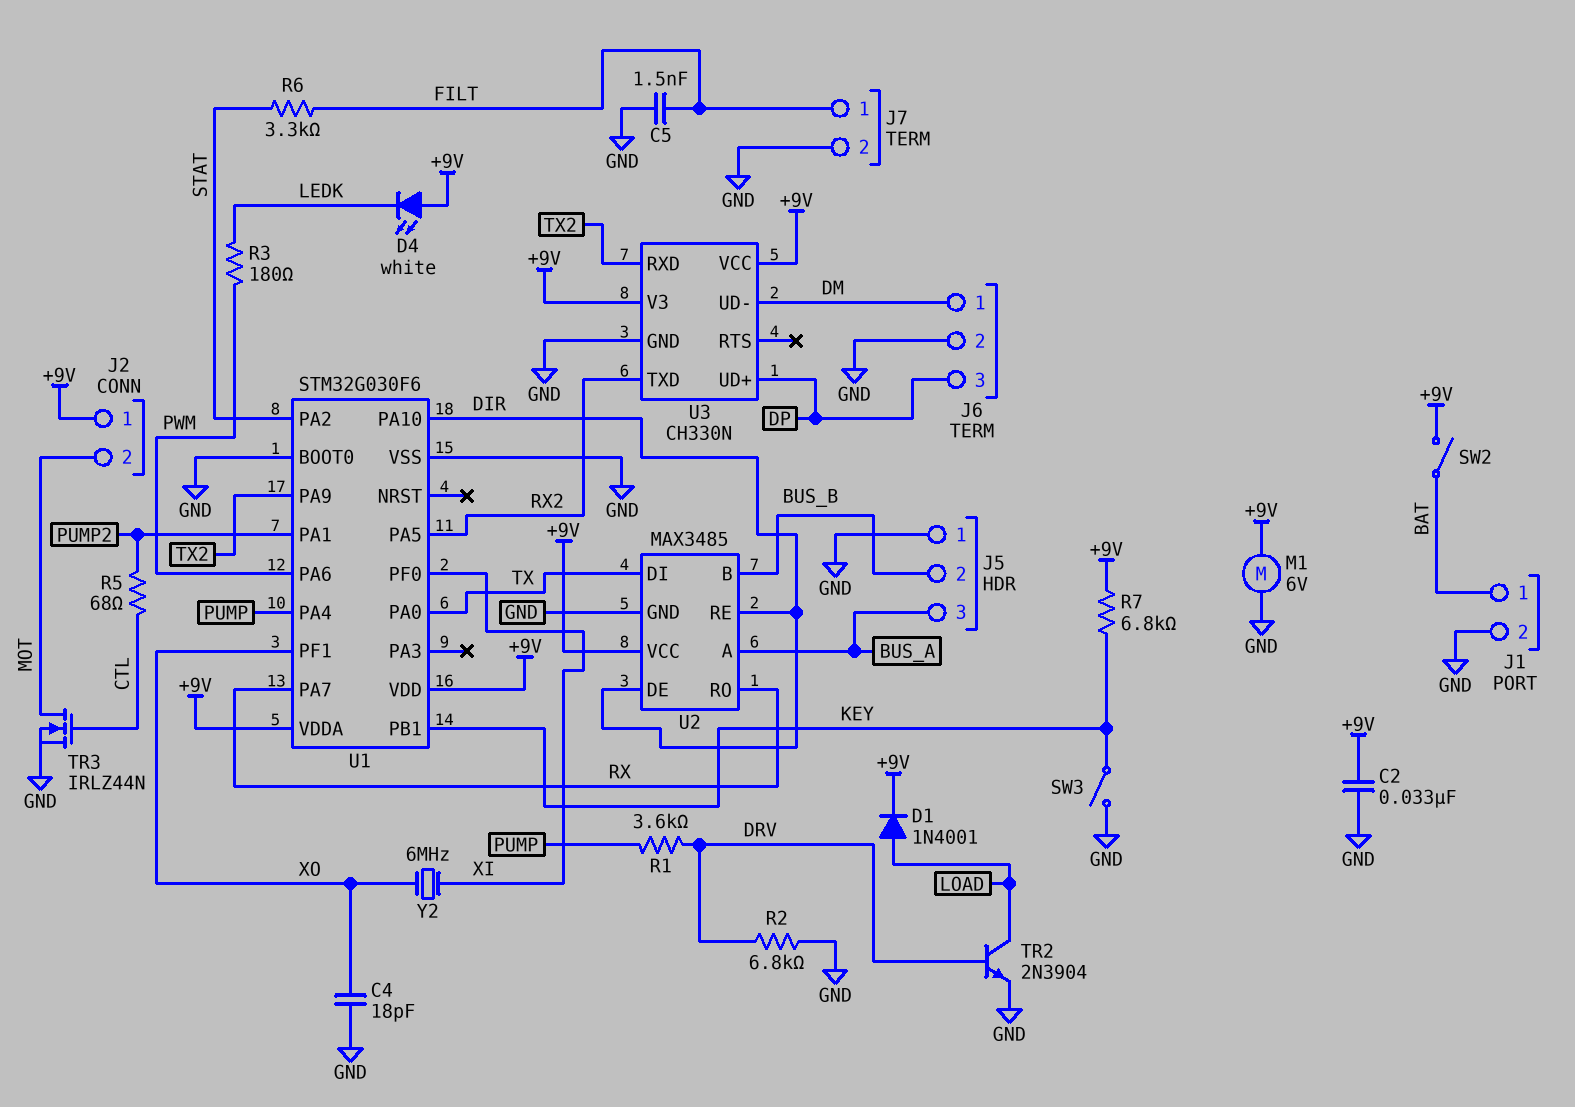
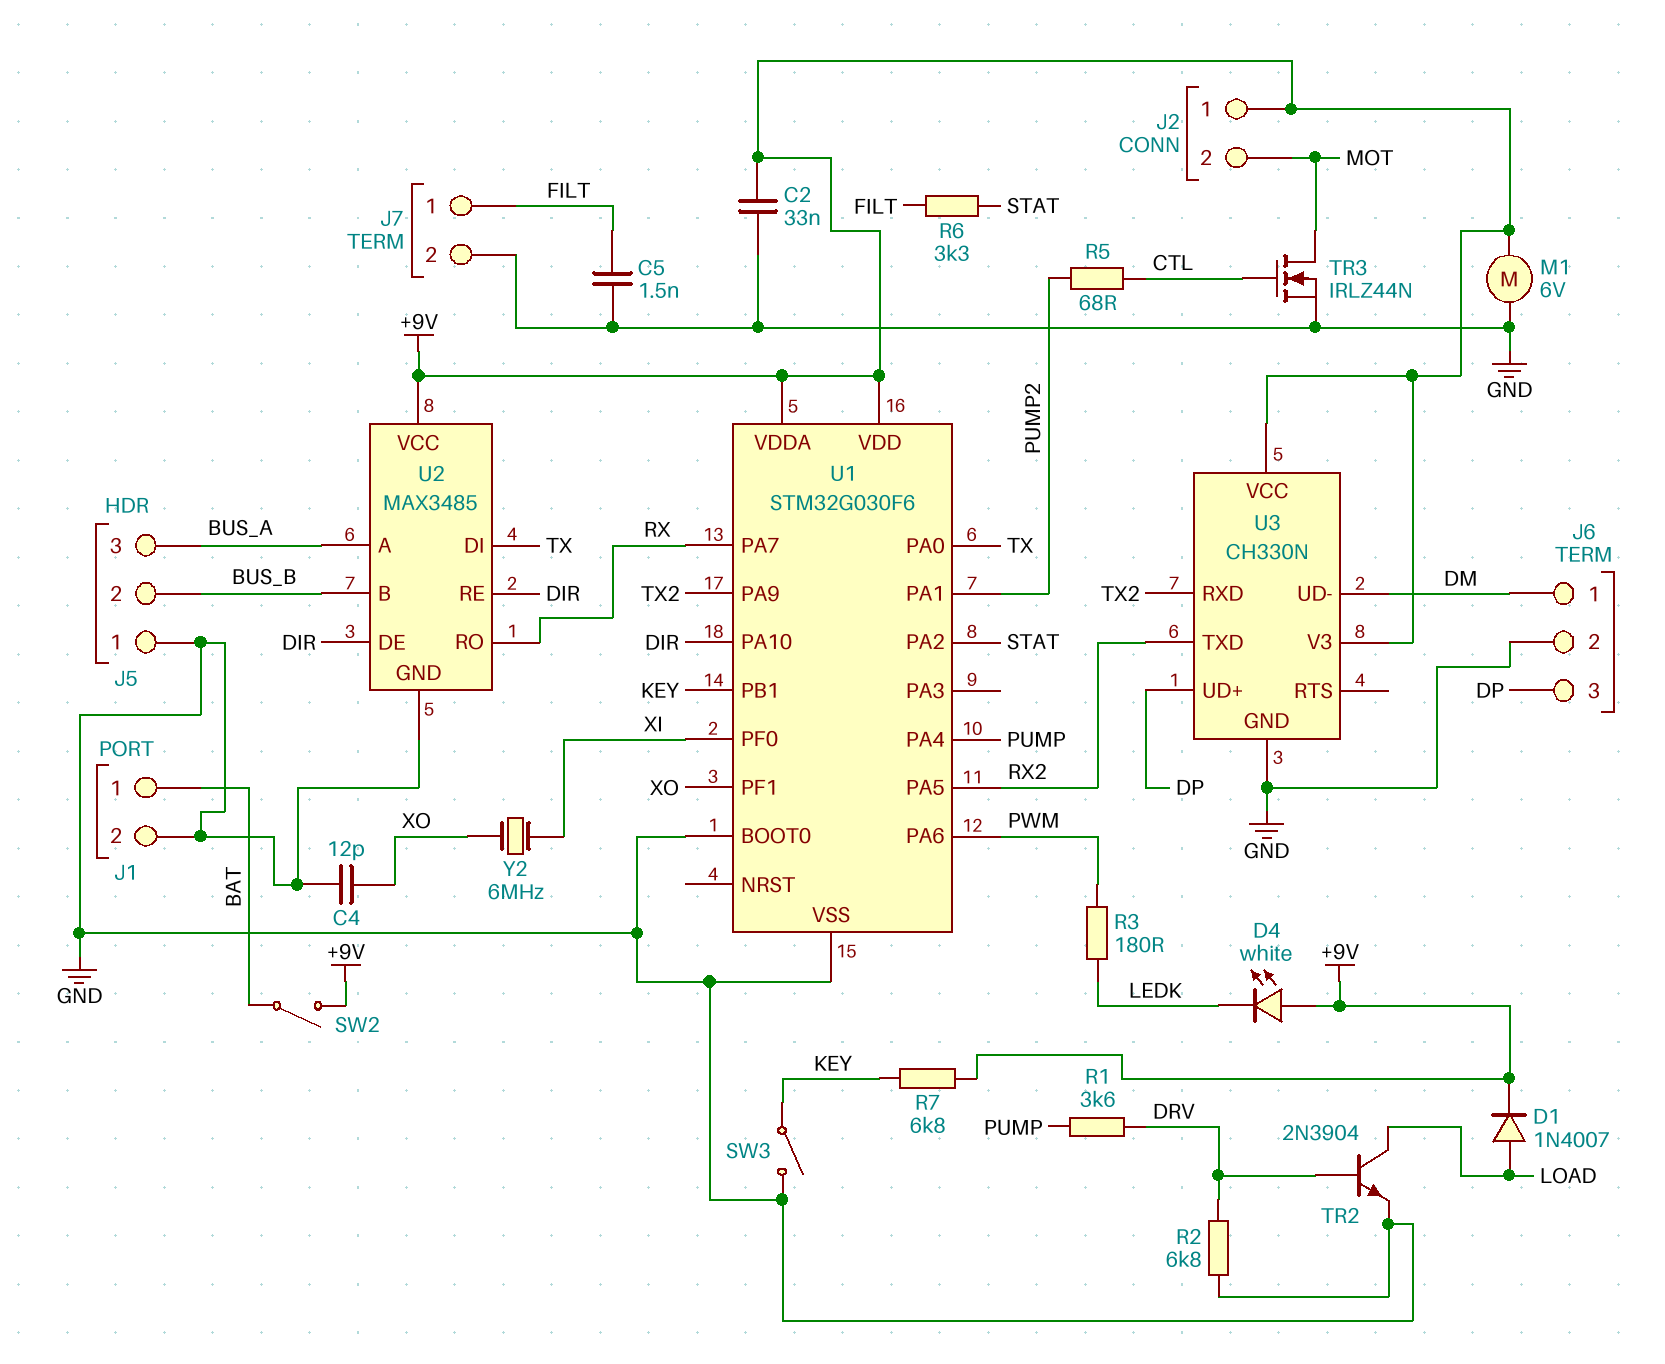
C4: 18pF (GND, XO) -> 12pF (GND, XO)
D1: diode 1N4001 (A LOAD, K +9V) -> diode 1N4007 (A LOAD, K +9V)

